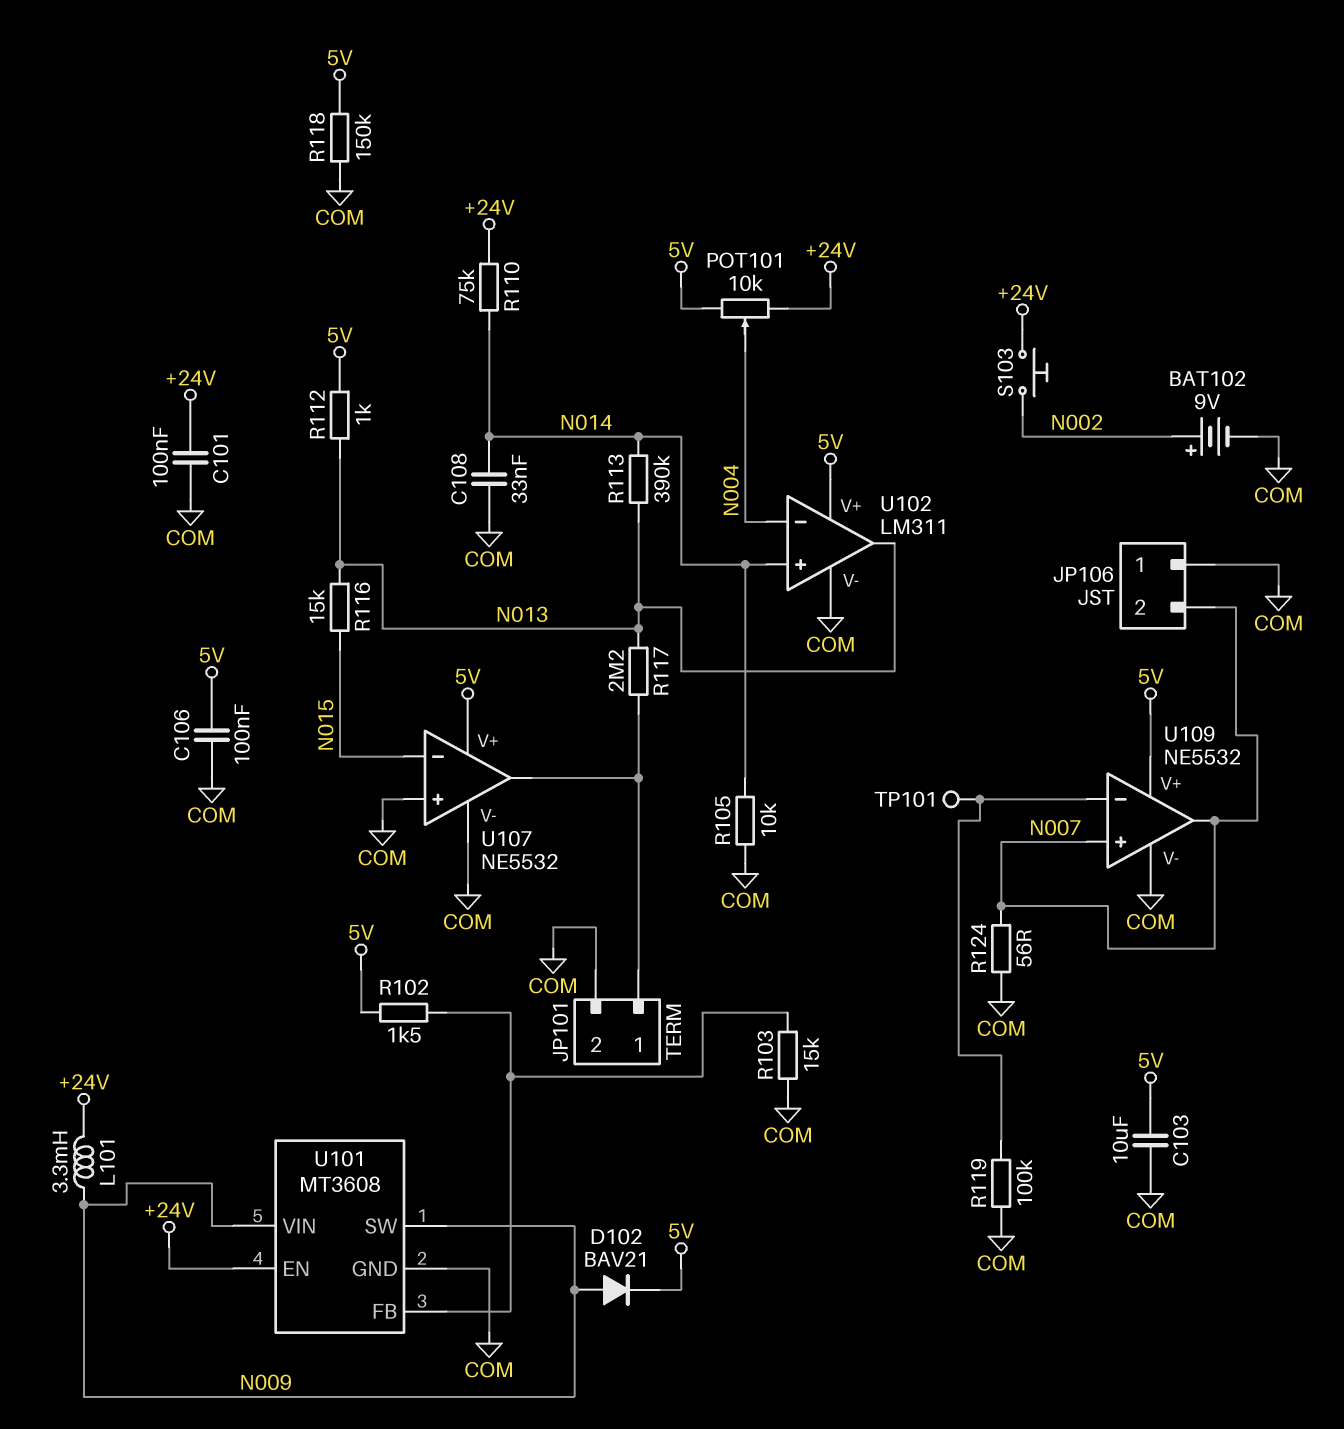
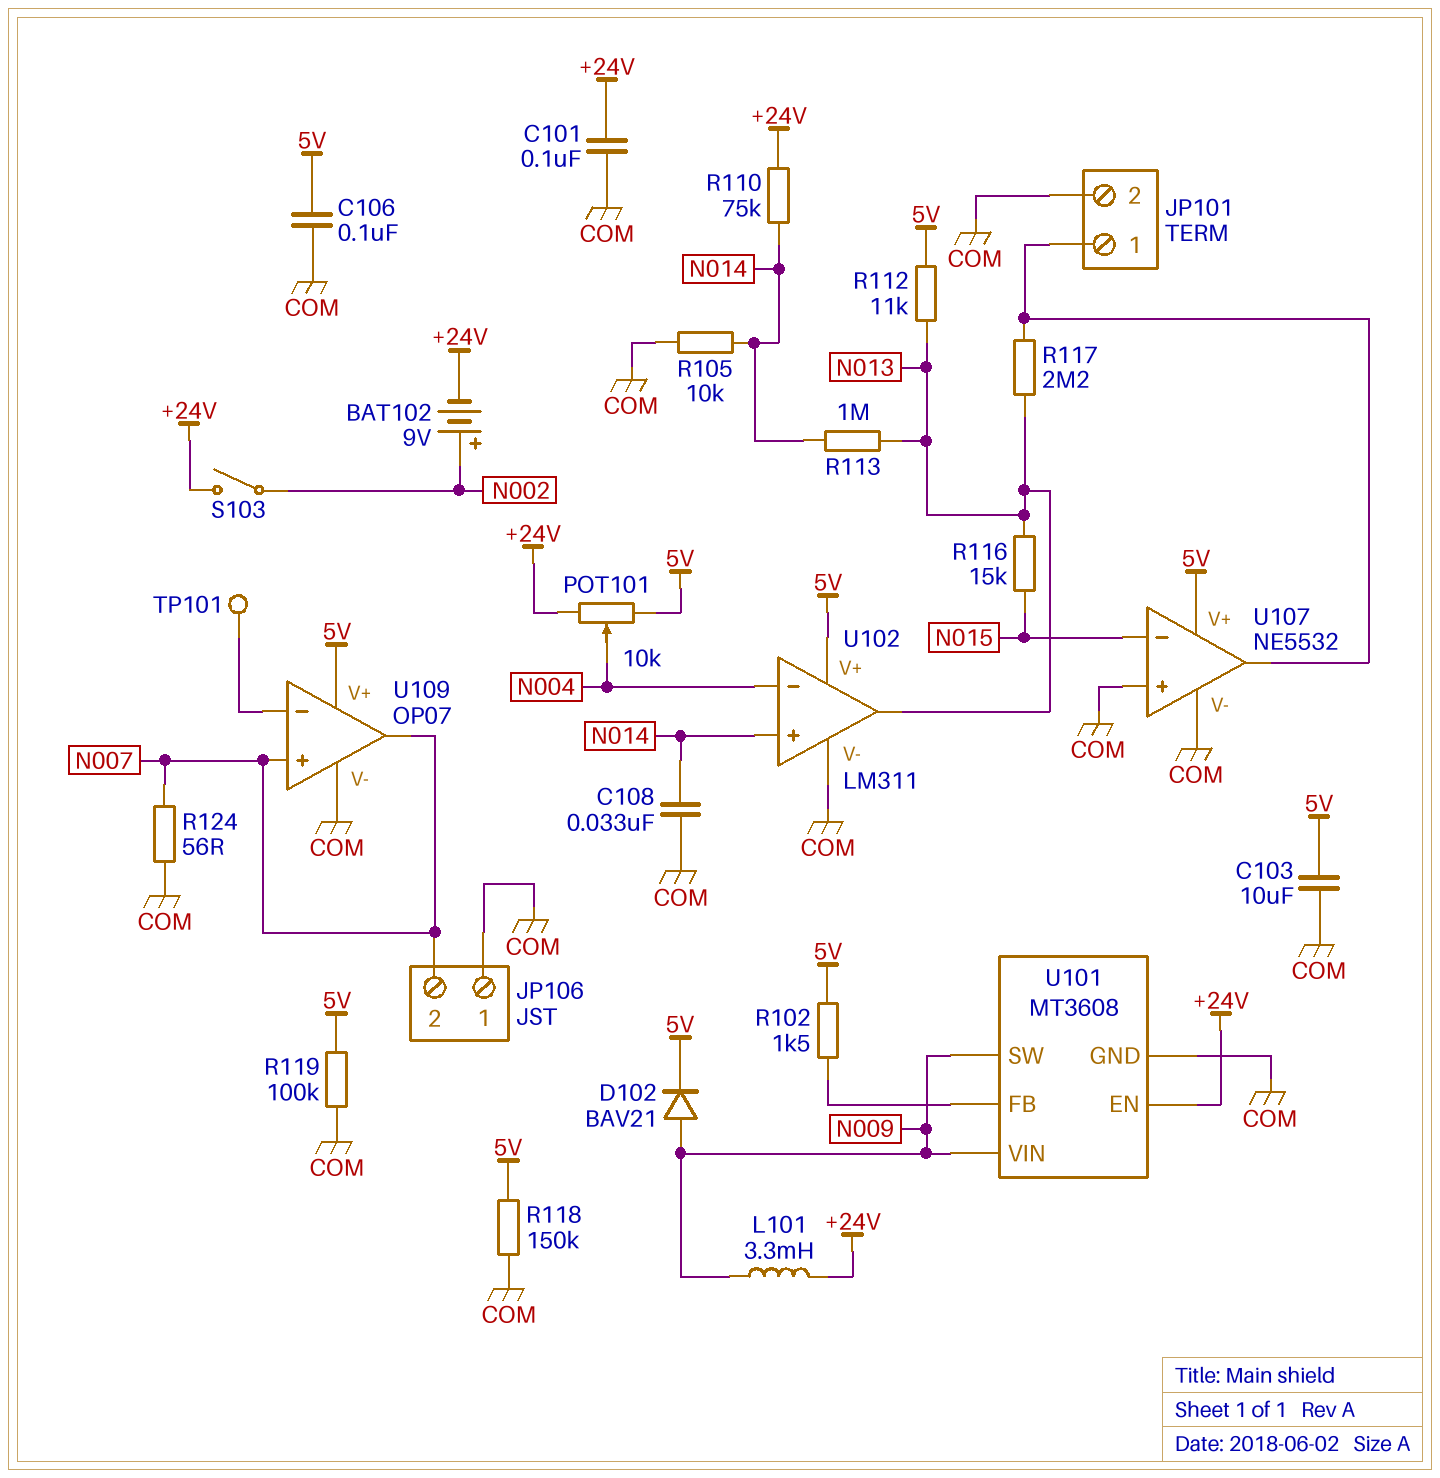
BAT102: 9V (plus N002, minus COM) -> 9V (plus N002, minus +24V)
R103: 15k (COM, U101/FB) -> none
R112: 1k (5V, N013) -> 11k (5V, N013)
R113: 390k (N013, N014) -> 1M (N013, N014)
R119: 100k (COM, U109/in-) -> 100k (5V, COM)
S103: button (+24V, N002) -> switch (+24V, N002)
U109: NE5532 -> OP07

